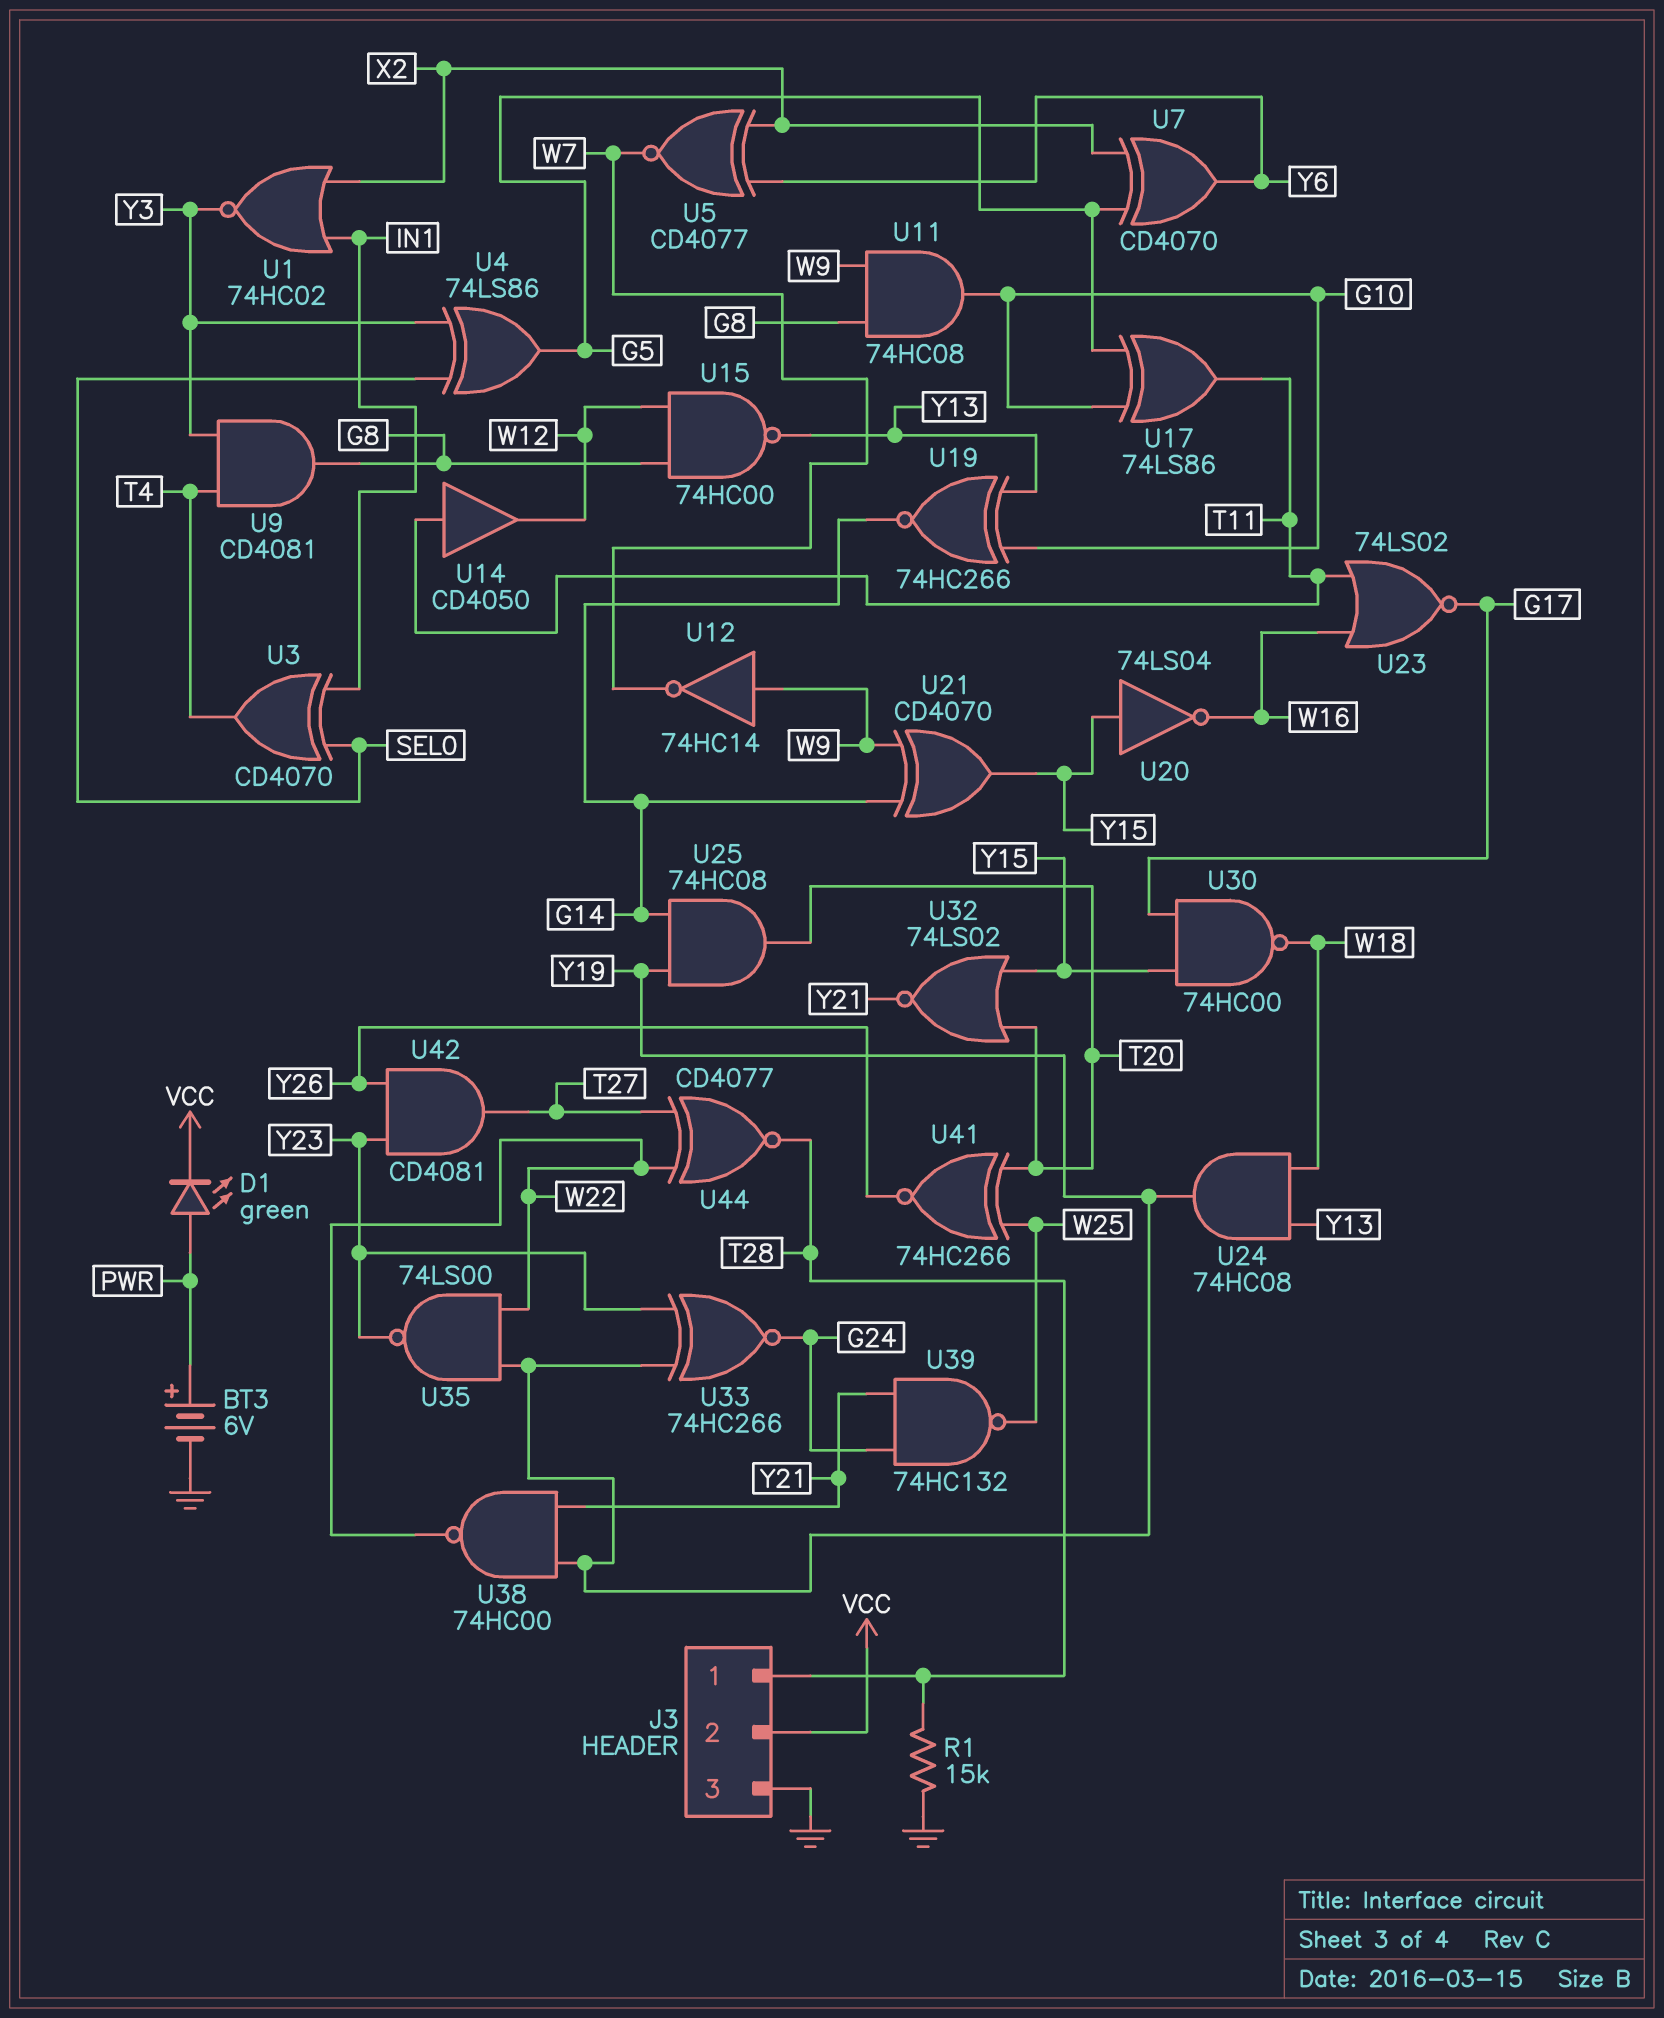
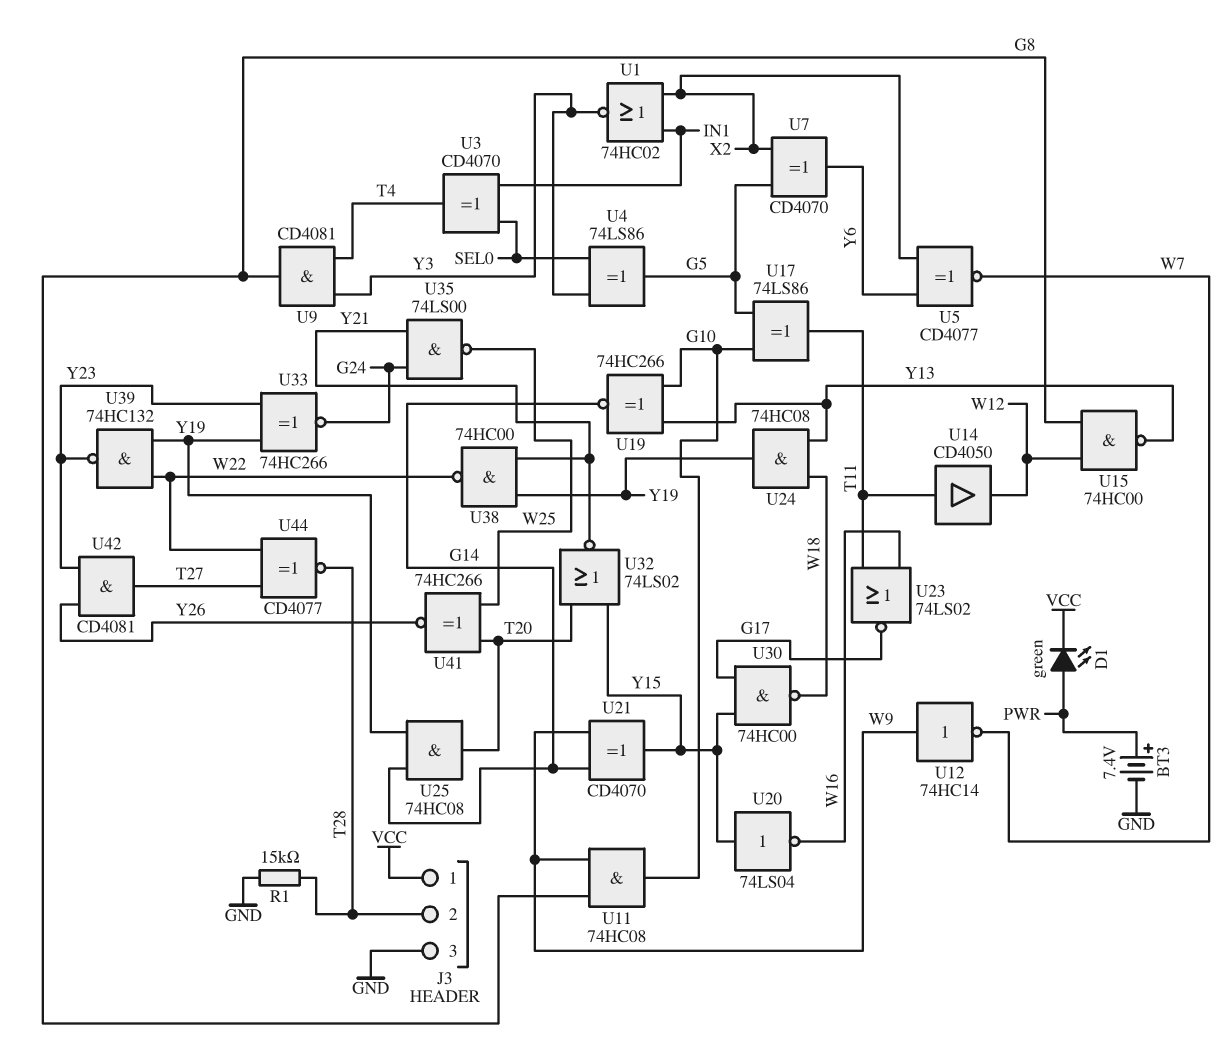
BT3: 6V (plus PWR, minus GND) -> 7.4V (plus PWR, minus GND)
J3 pin 1: T28 -> VCC
J3 pin 2: VCC -> T28
U35: NAND 74LS00 (in W22, in Y19, out Y23) -> NAND 74LS00 (in G24, in Y21, out W25)
U39: NAND 74HC132 (in G24, in Y21, out W25) -> NAND 74HC132 (in W22, in Y19, out Y23)

